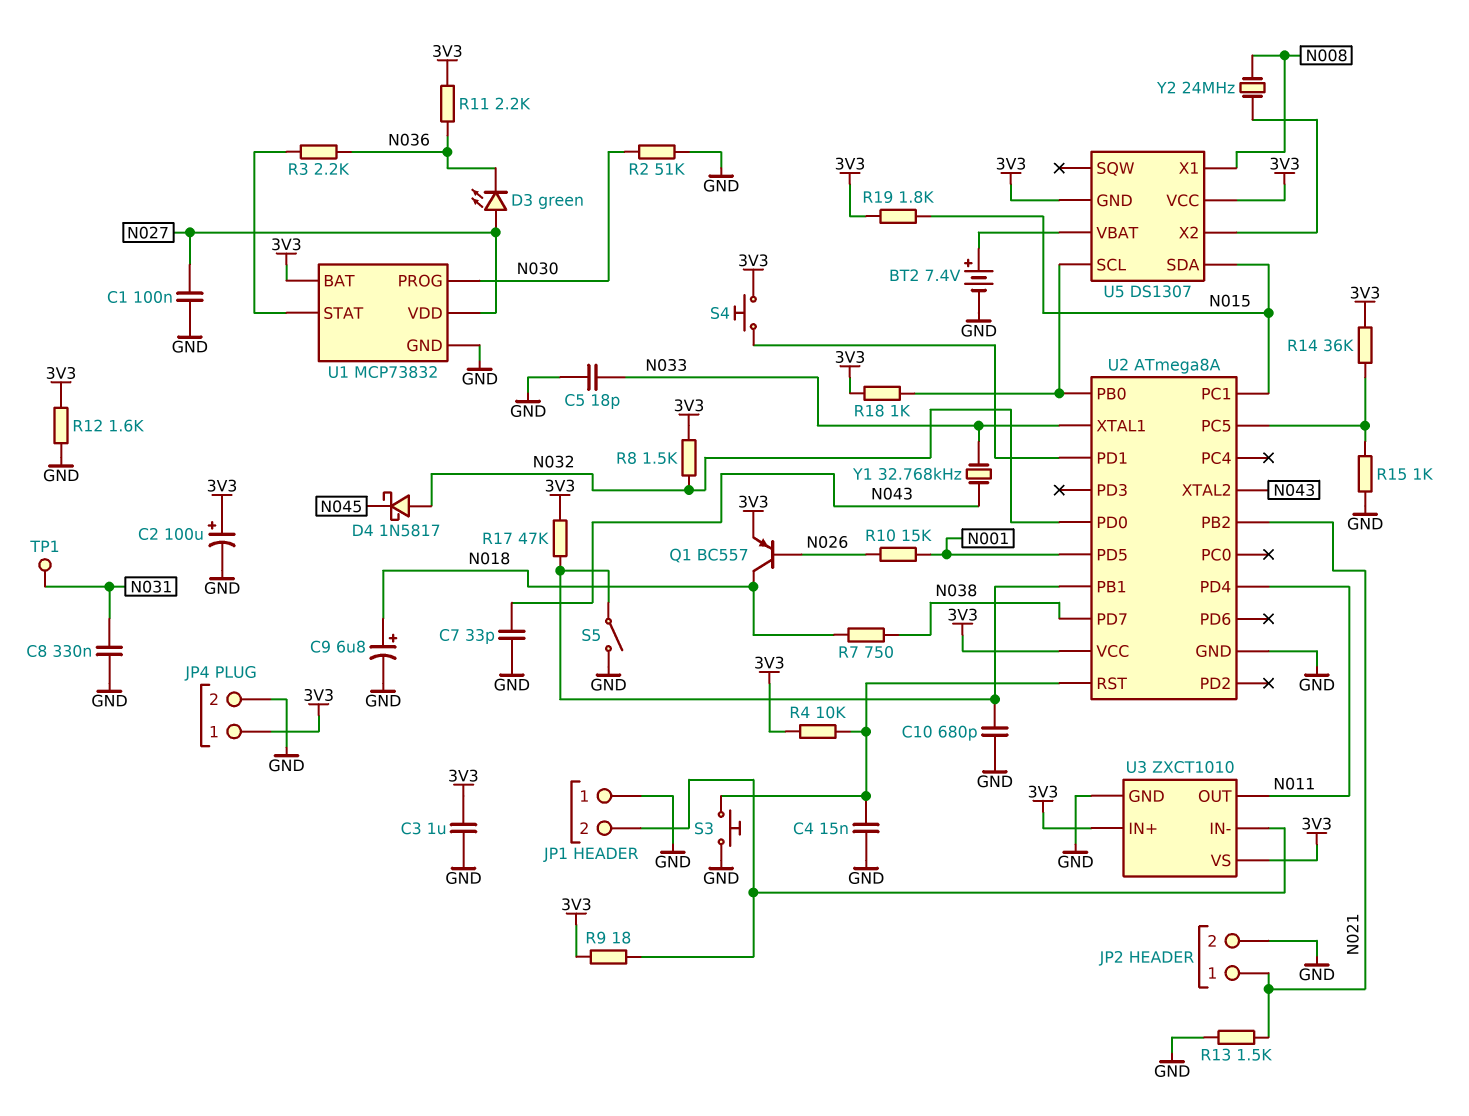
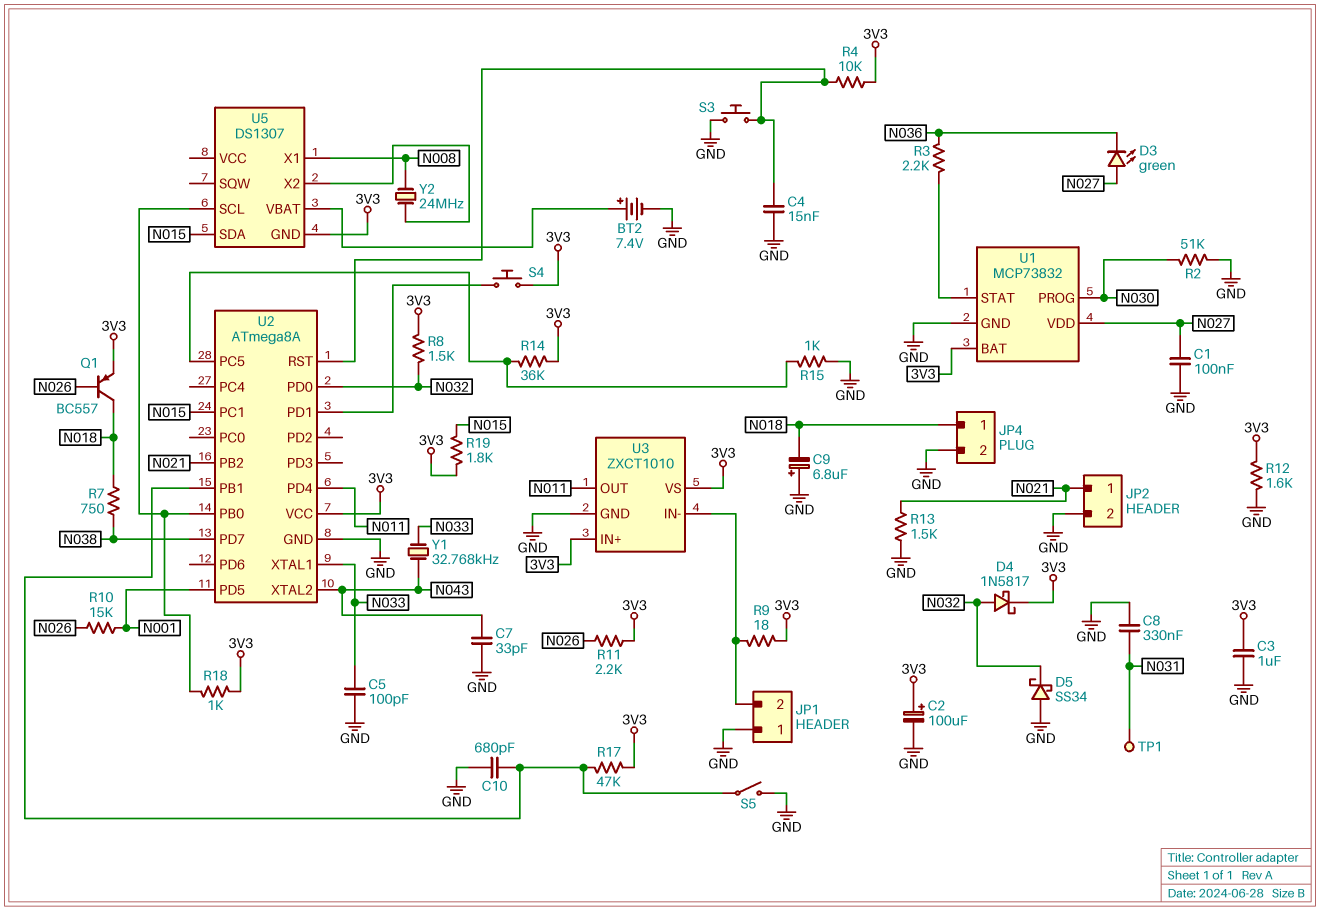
C5: 18pF (GND, N033) -> 100pF (GND, N033)
C9: 6.8uF (plus N018, minus GND) -> 6.8uF (plus GND, minus N018)
D4: schottky 1N5817 (A N032, K N045) -> schottky 1N5817 (A N032, K 3V3)
D5: none -> schottky SS34 (A GND, K N032)
JP4 pin 1: 3V3 -> N018
R11: 2.2k (3V3, N036) -> 2.2k (3V3, N026)
U5 pin VCC: 3V3 -> none

